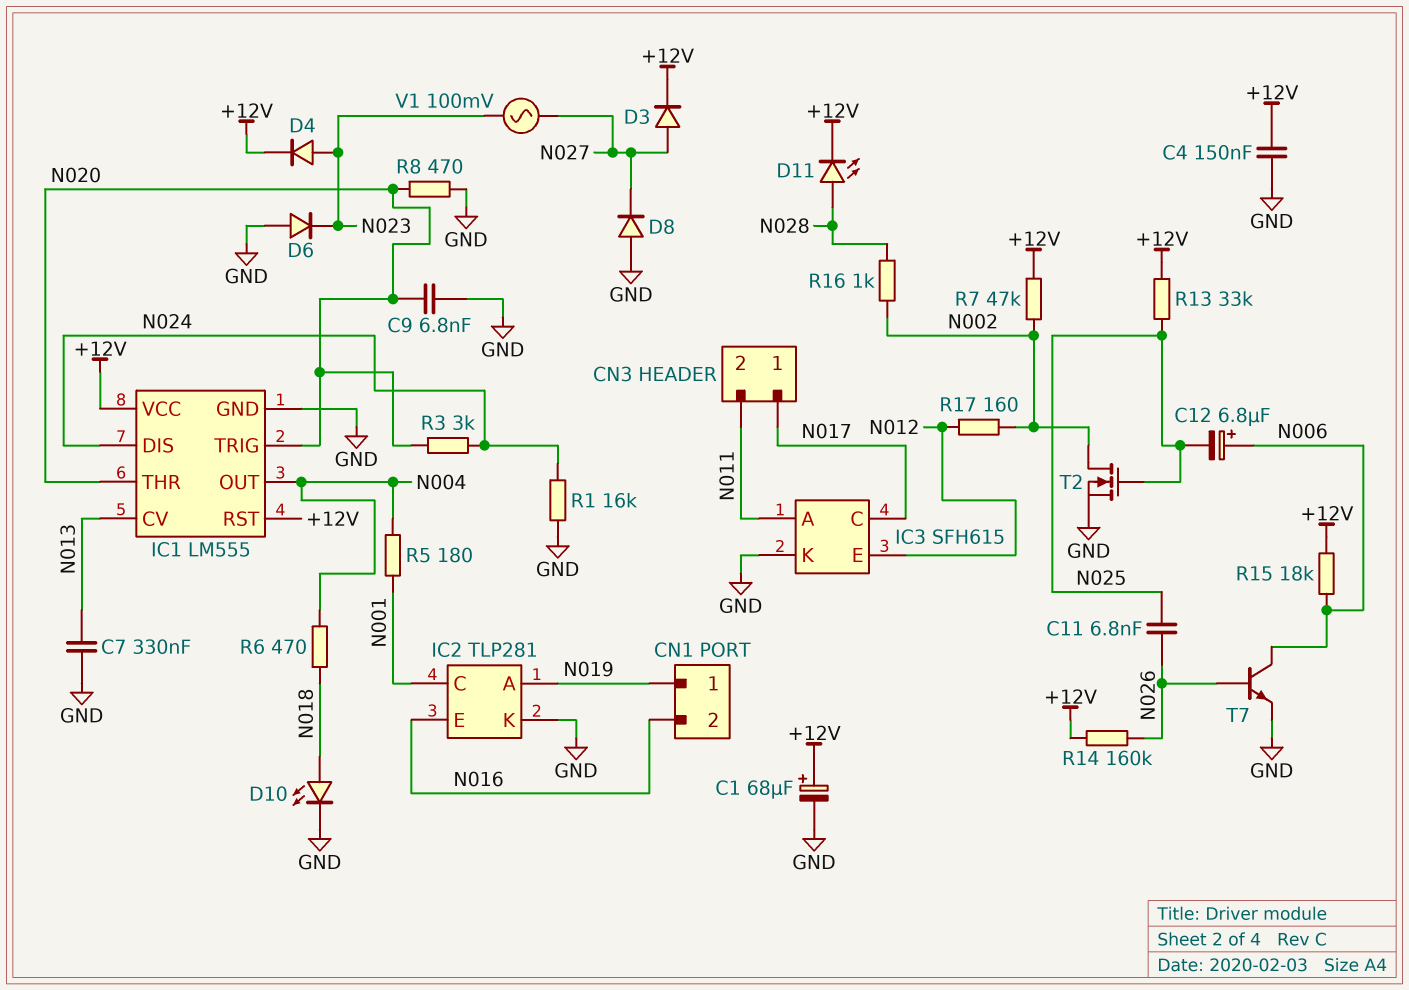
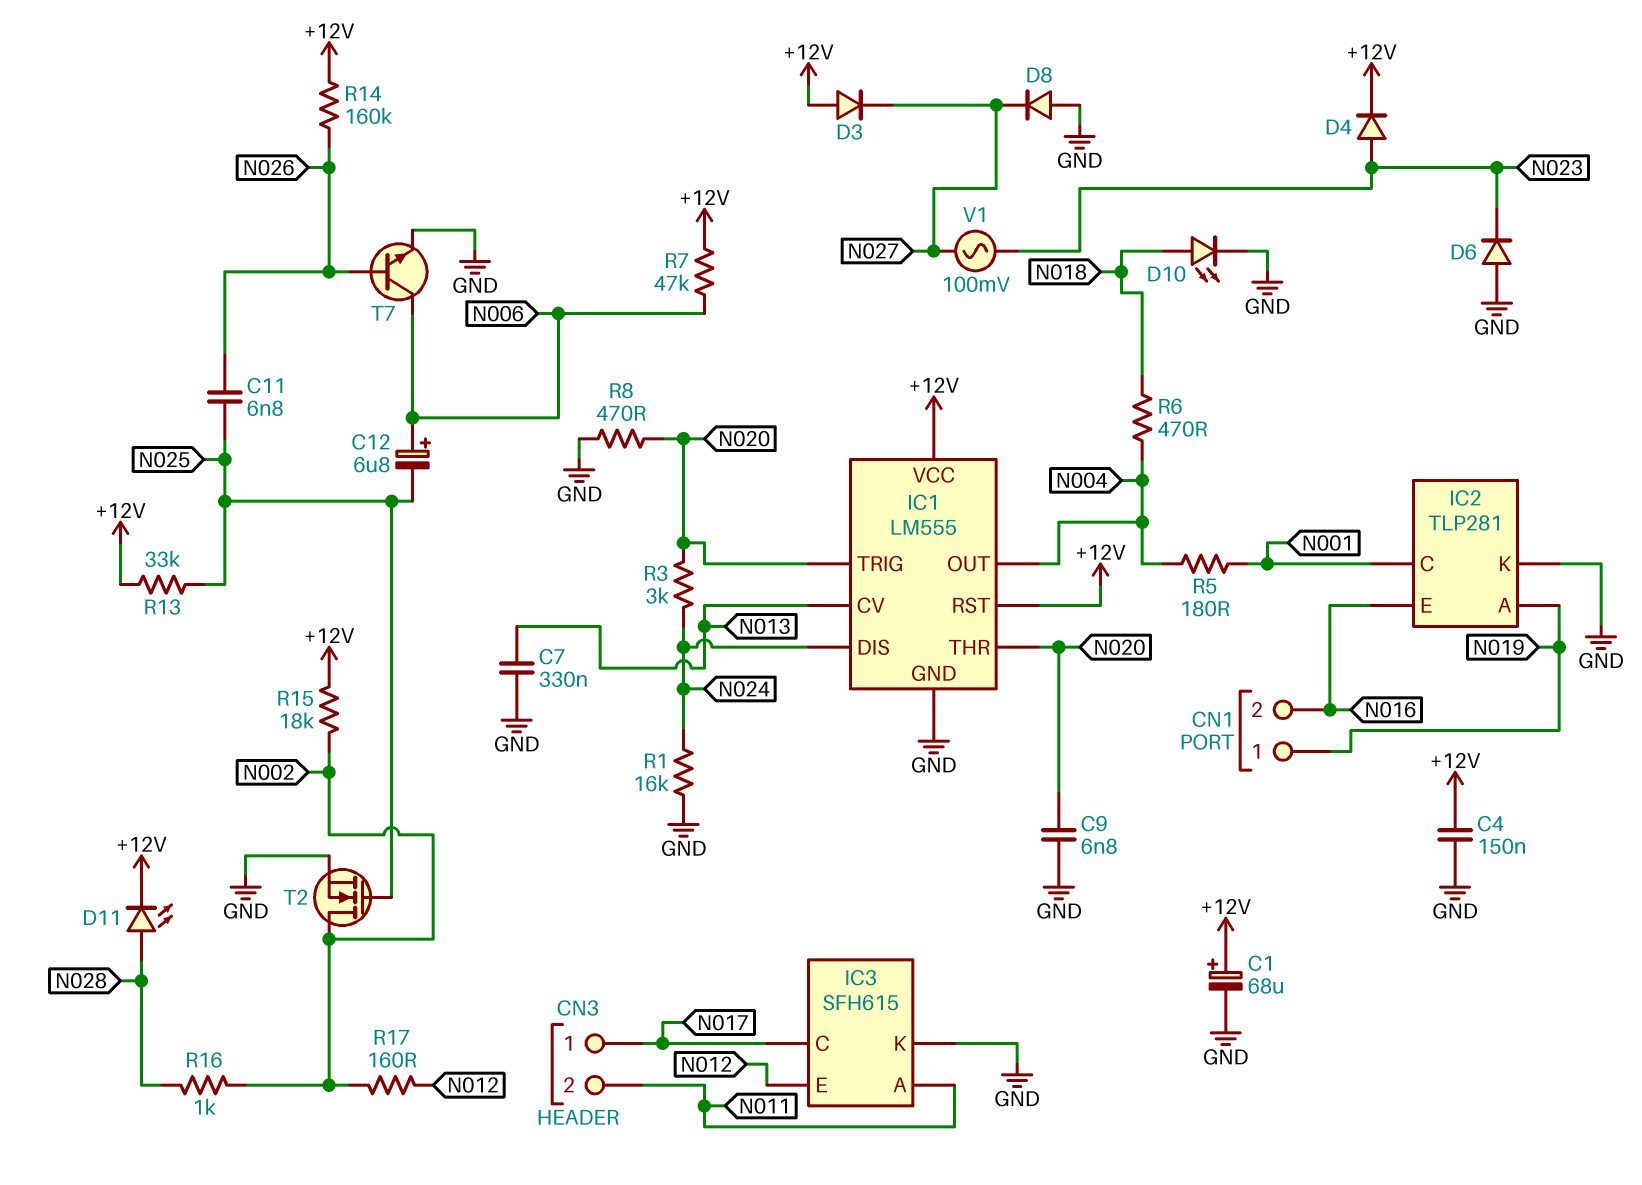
D3: diode (A N027, K +12V) -> diode (A +12V, K N027)
R7: 47k (+12V, N002) -> 47k (+12V, N006)
R15: 18k (+12V, N006) -> 18k (+12V, N002)

